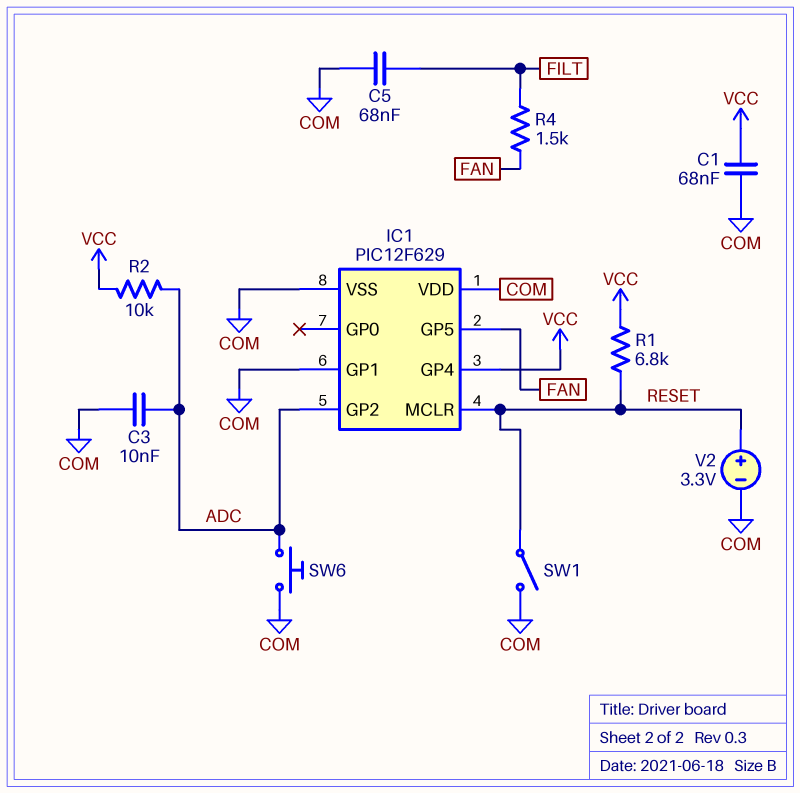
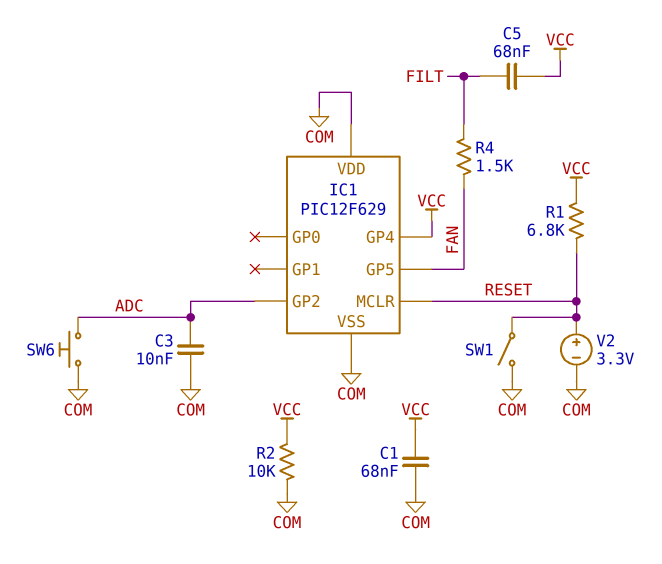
C5: 68nF (COM, FILT) -> 68nF (FILT, VCC)
IC1 pin GP1: COM -> none
R2: 10k (ADC, VCC) -> 10k (COM, VCC)

